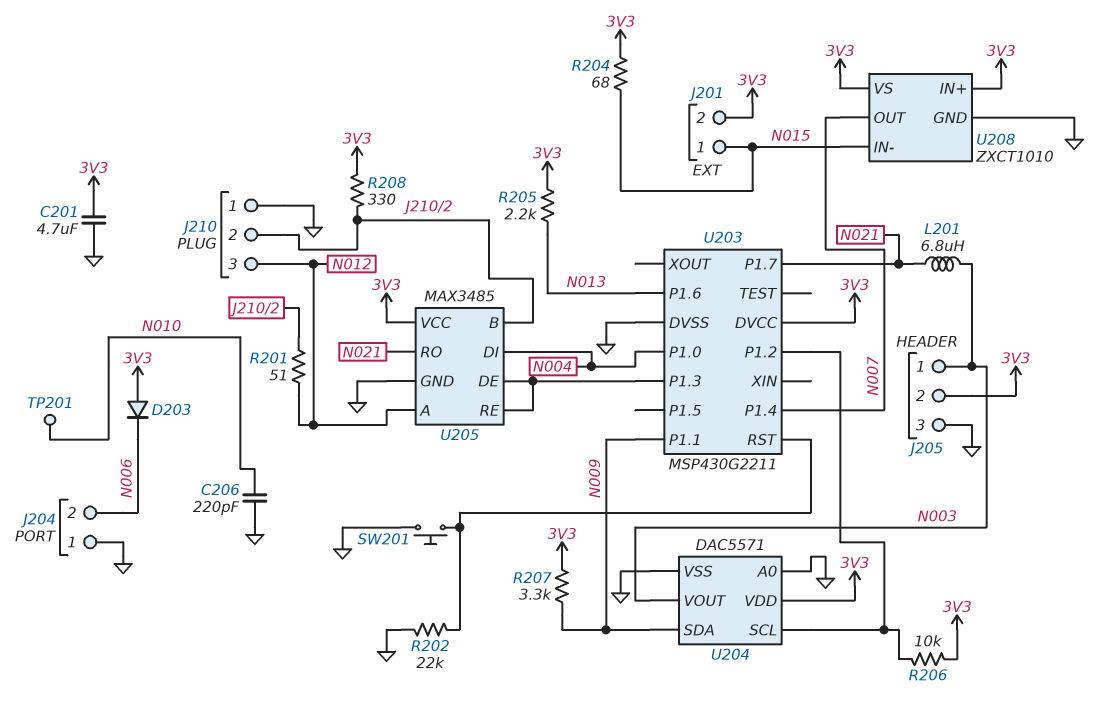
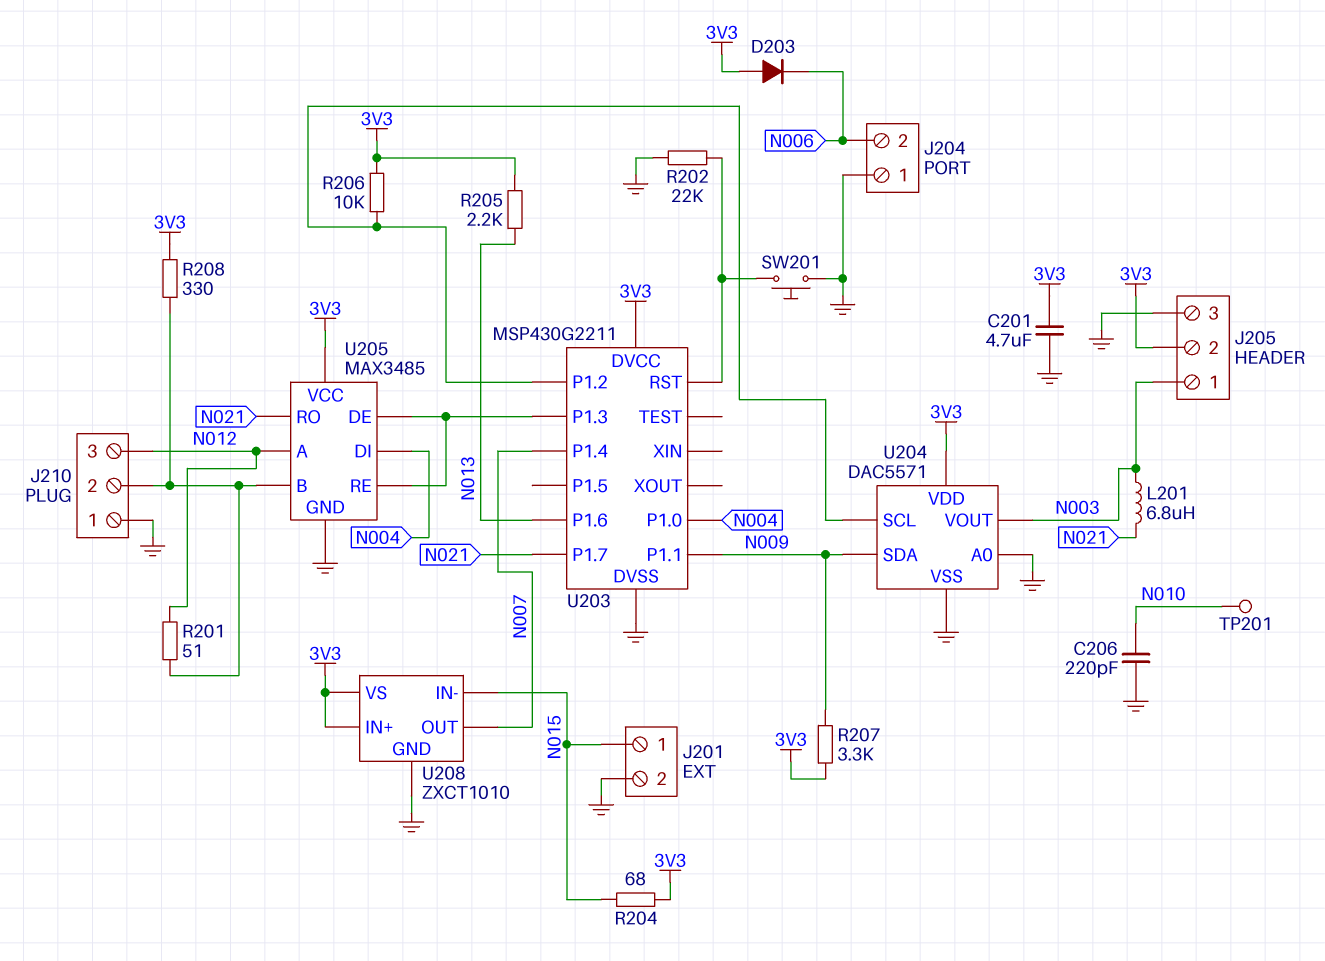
J201 pin 2: 3V3 -> GND

